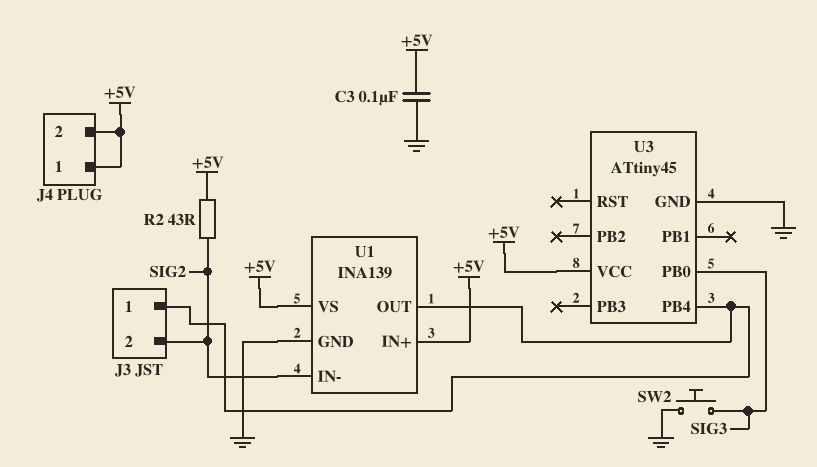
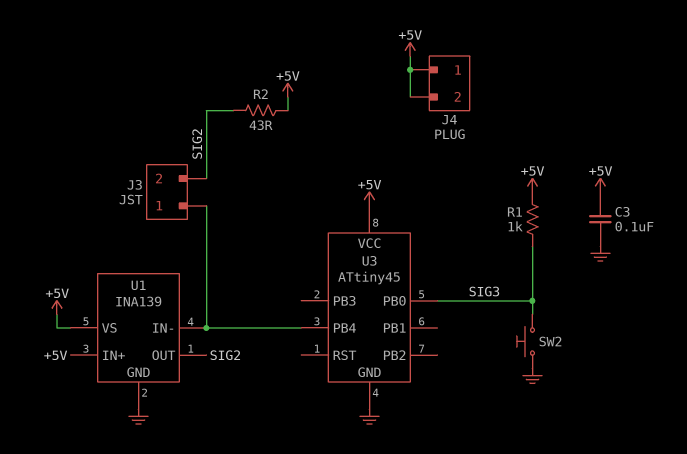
R1: none -> 1k (+5V, SIG3)
U1 pin IN-: SIG2 -> J3/1
U1 pin OUT: J3/1 -> SIG2

